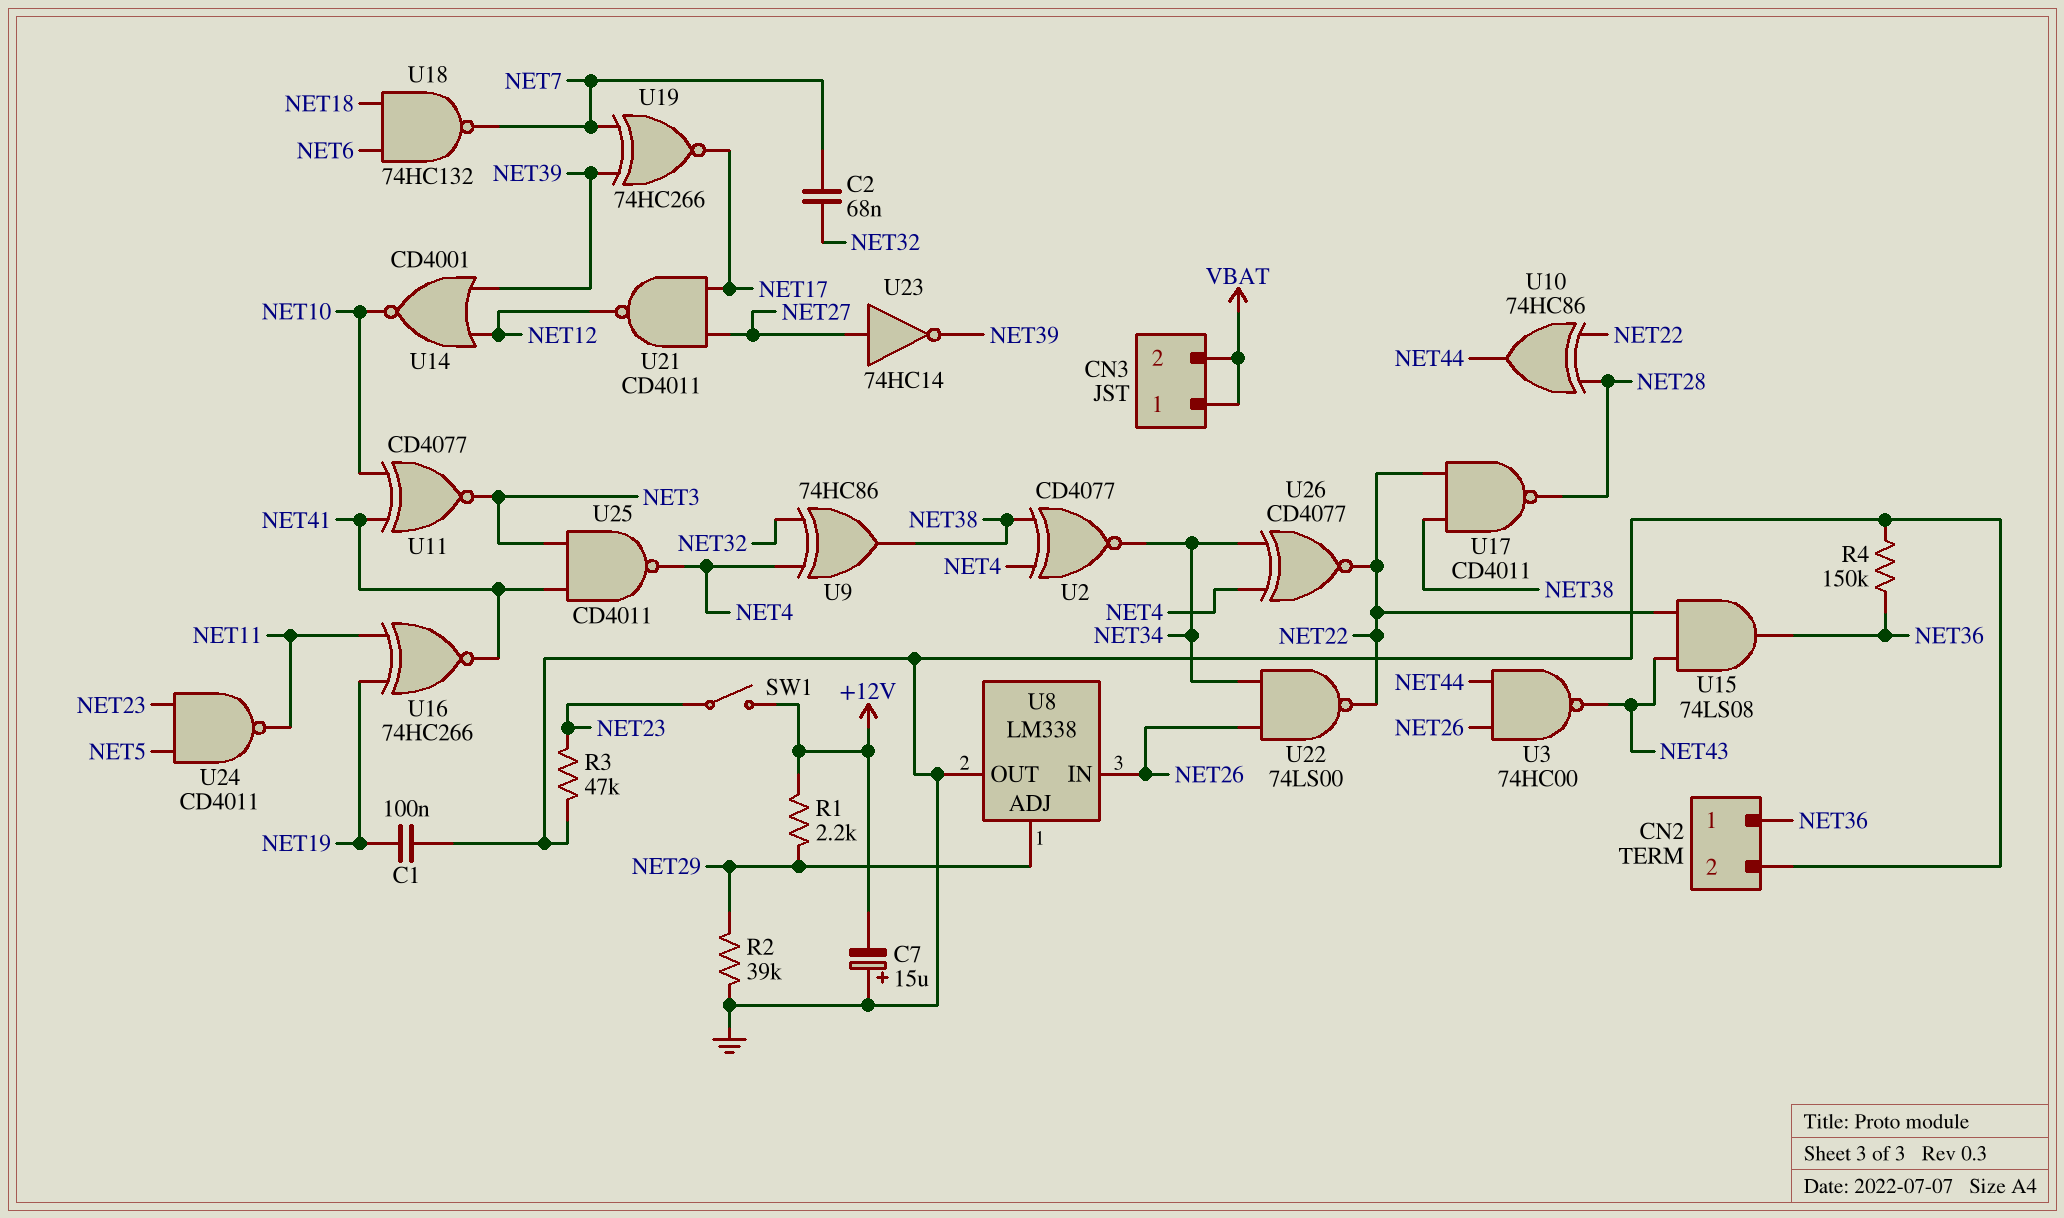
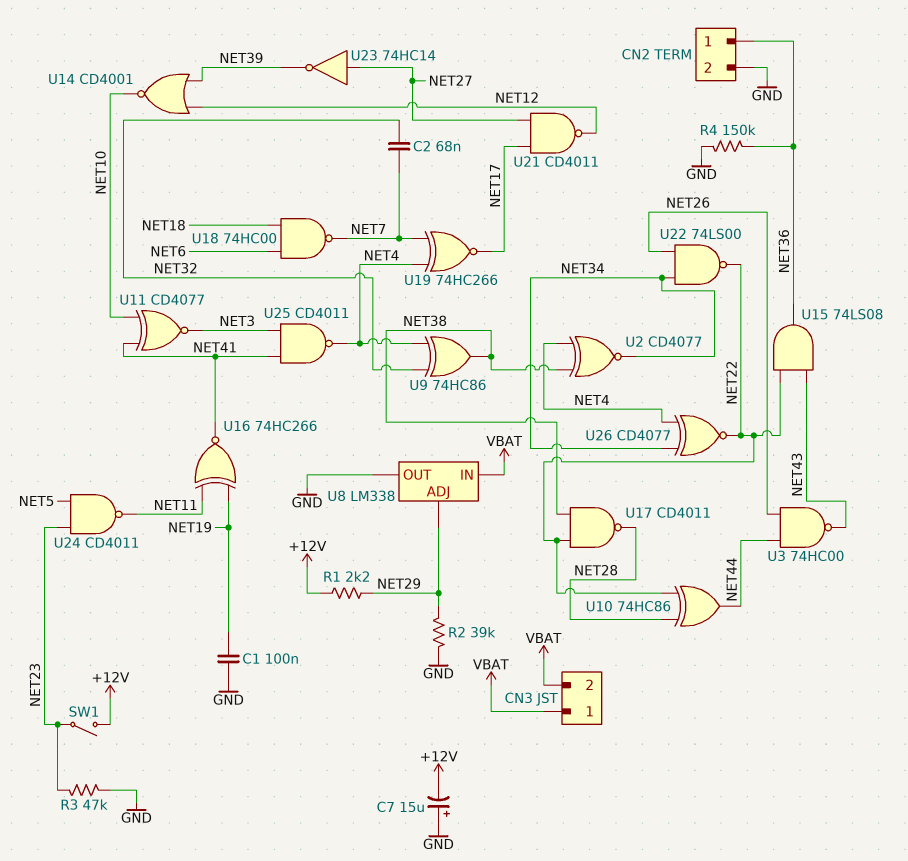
U8 pin IN: NET26 -> VBAT
U18: NAND 74HC132 (in NET6, in NET18, out NET7) -> NAND 74HC00 (in NET6, in NET18, out NET7)
U19: XNOR 74HC266 (in NET7, in NET39, out NET17) -> XNOR 74HC266 (in NET4, in NET7, out NET17)

